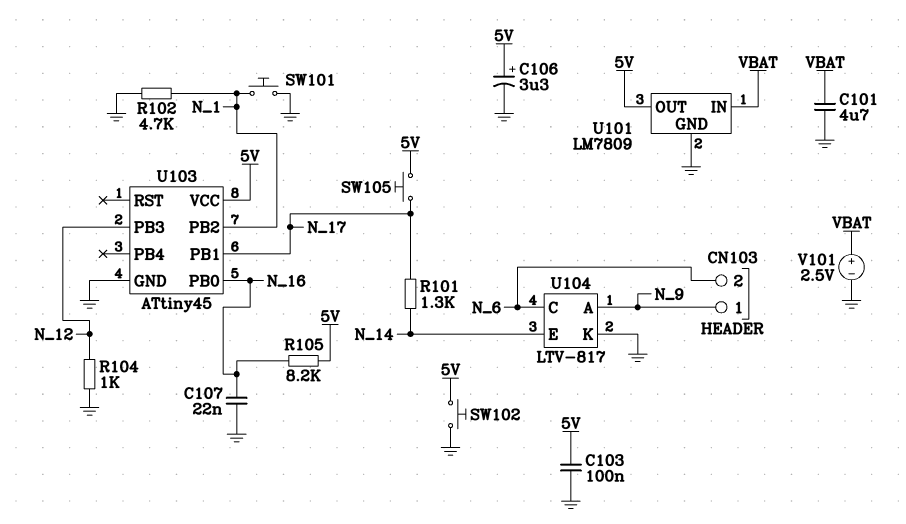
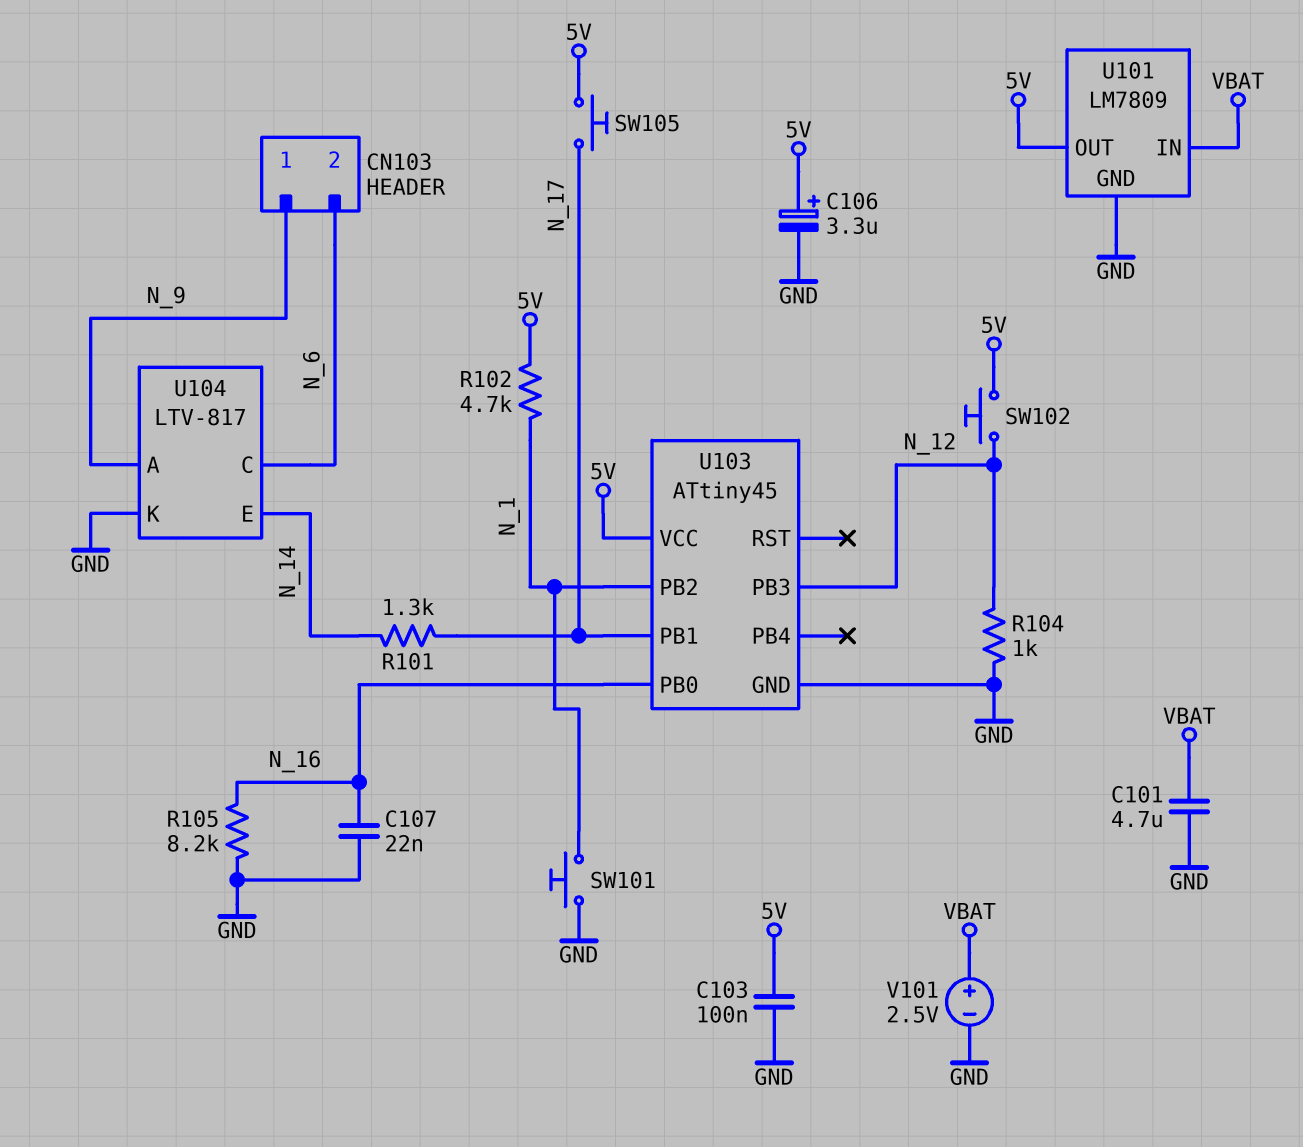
R102: 4.7k (GND, N_1) -> 4.7k (5V, N_1)
R105: 8.2k (5V, N_16) -> 8.2k (GND, N_16)
SW102: button (5V, GND) -> button (5V, N_12)

